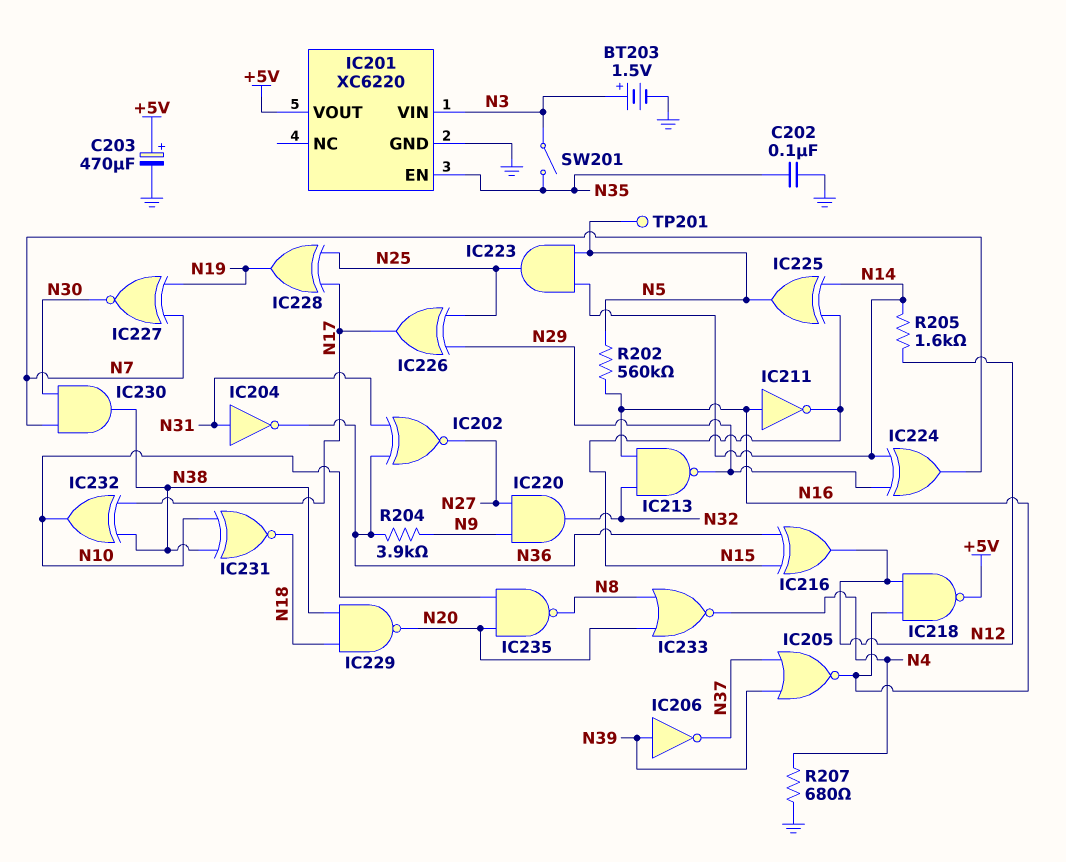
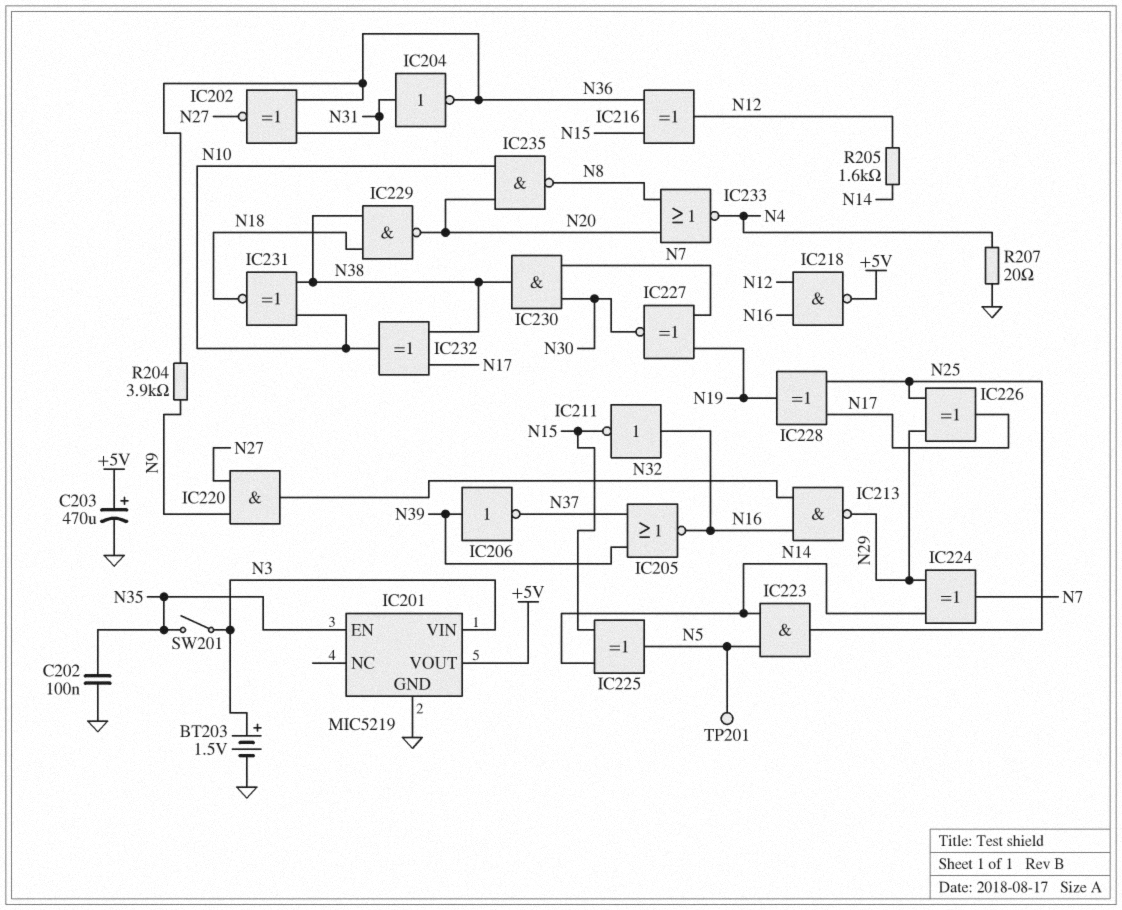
IC201: XC6220 -> MIC5219
R202: 560k (N5, N16) -> none
R207: 680 (GND, N4) -> 20 (GND, N4)

